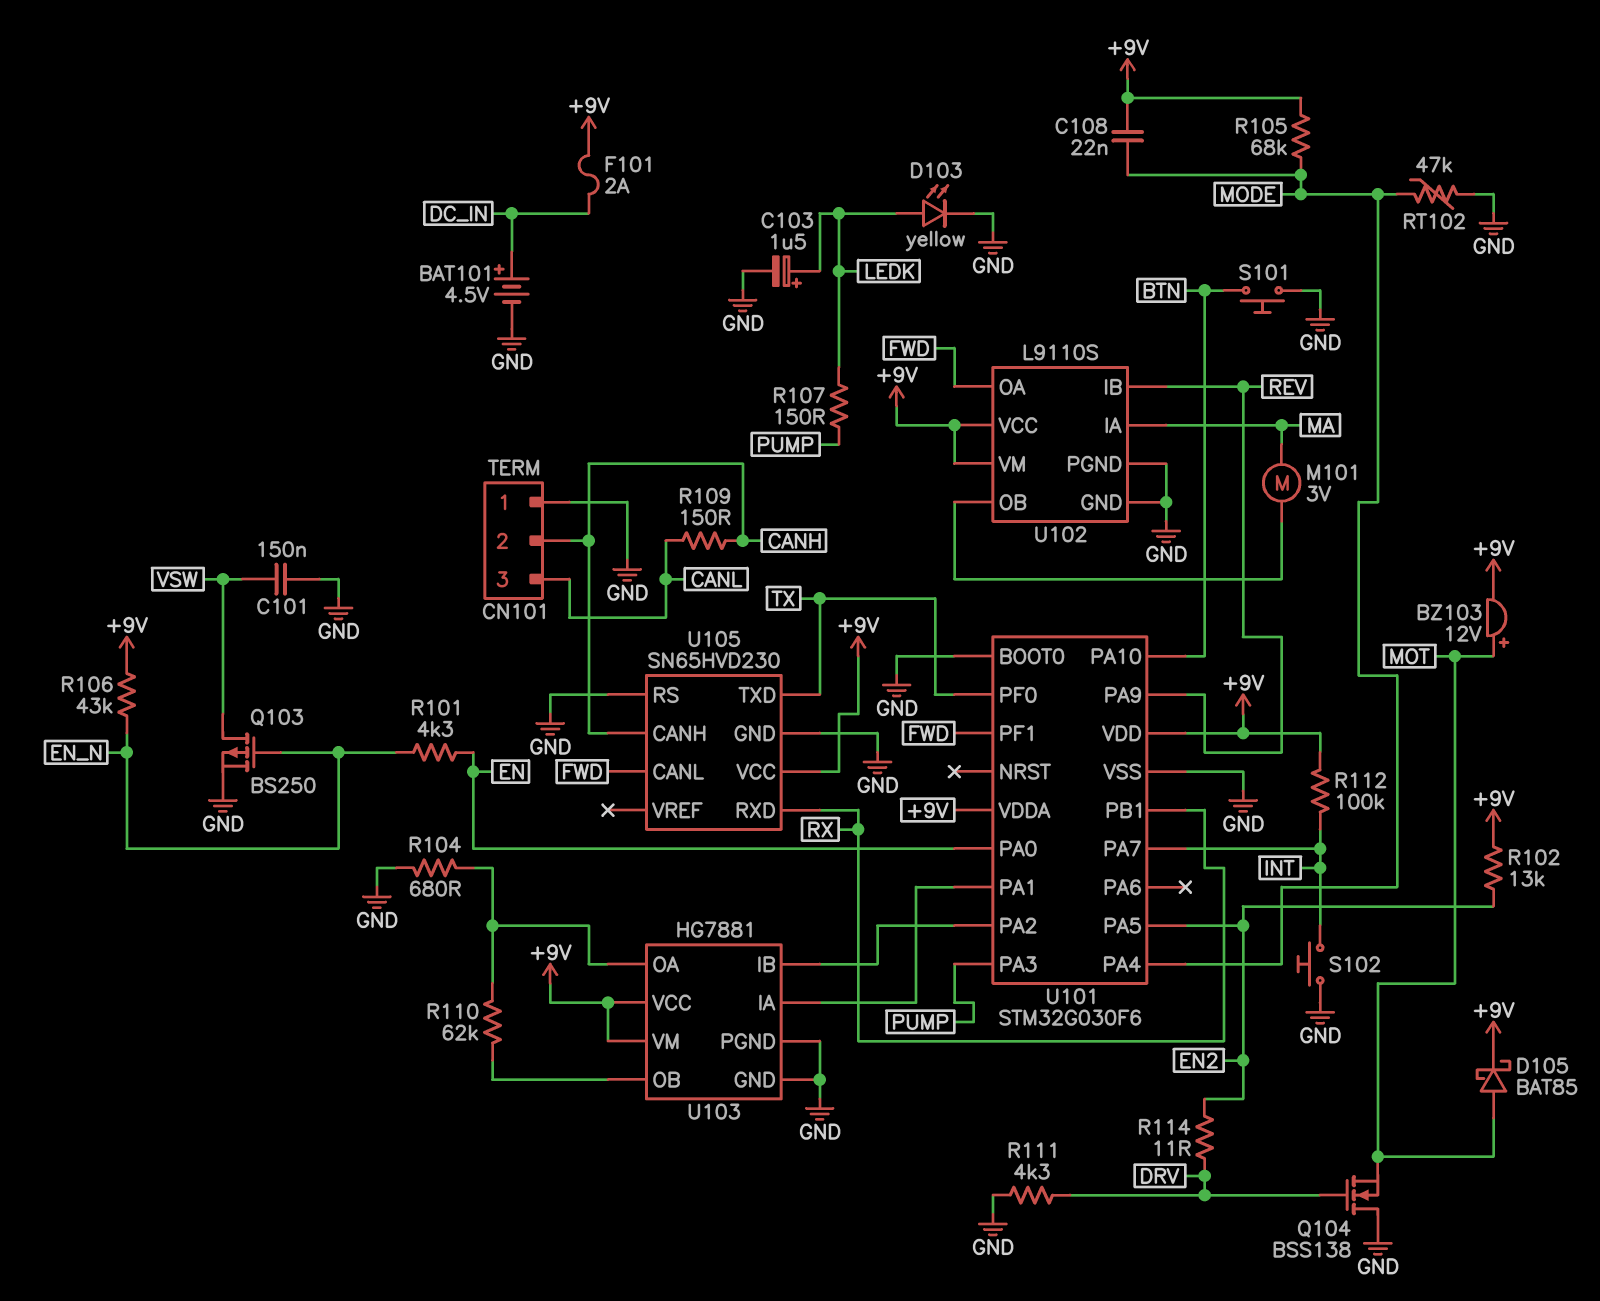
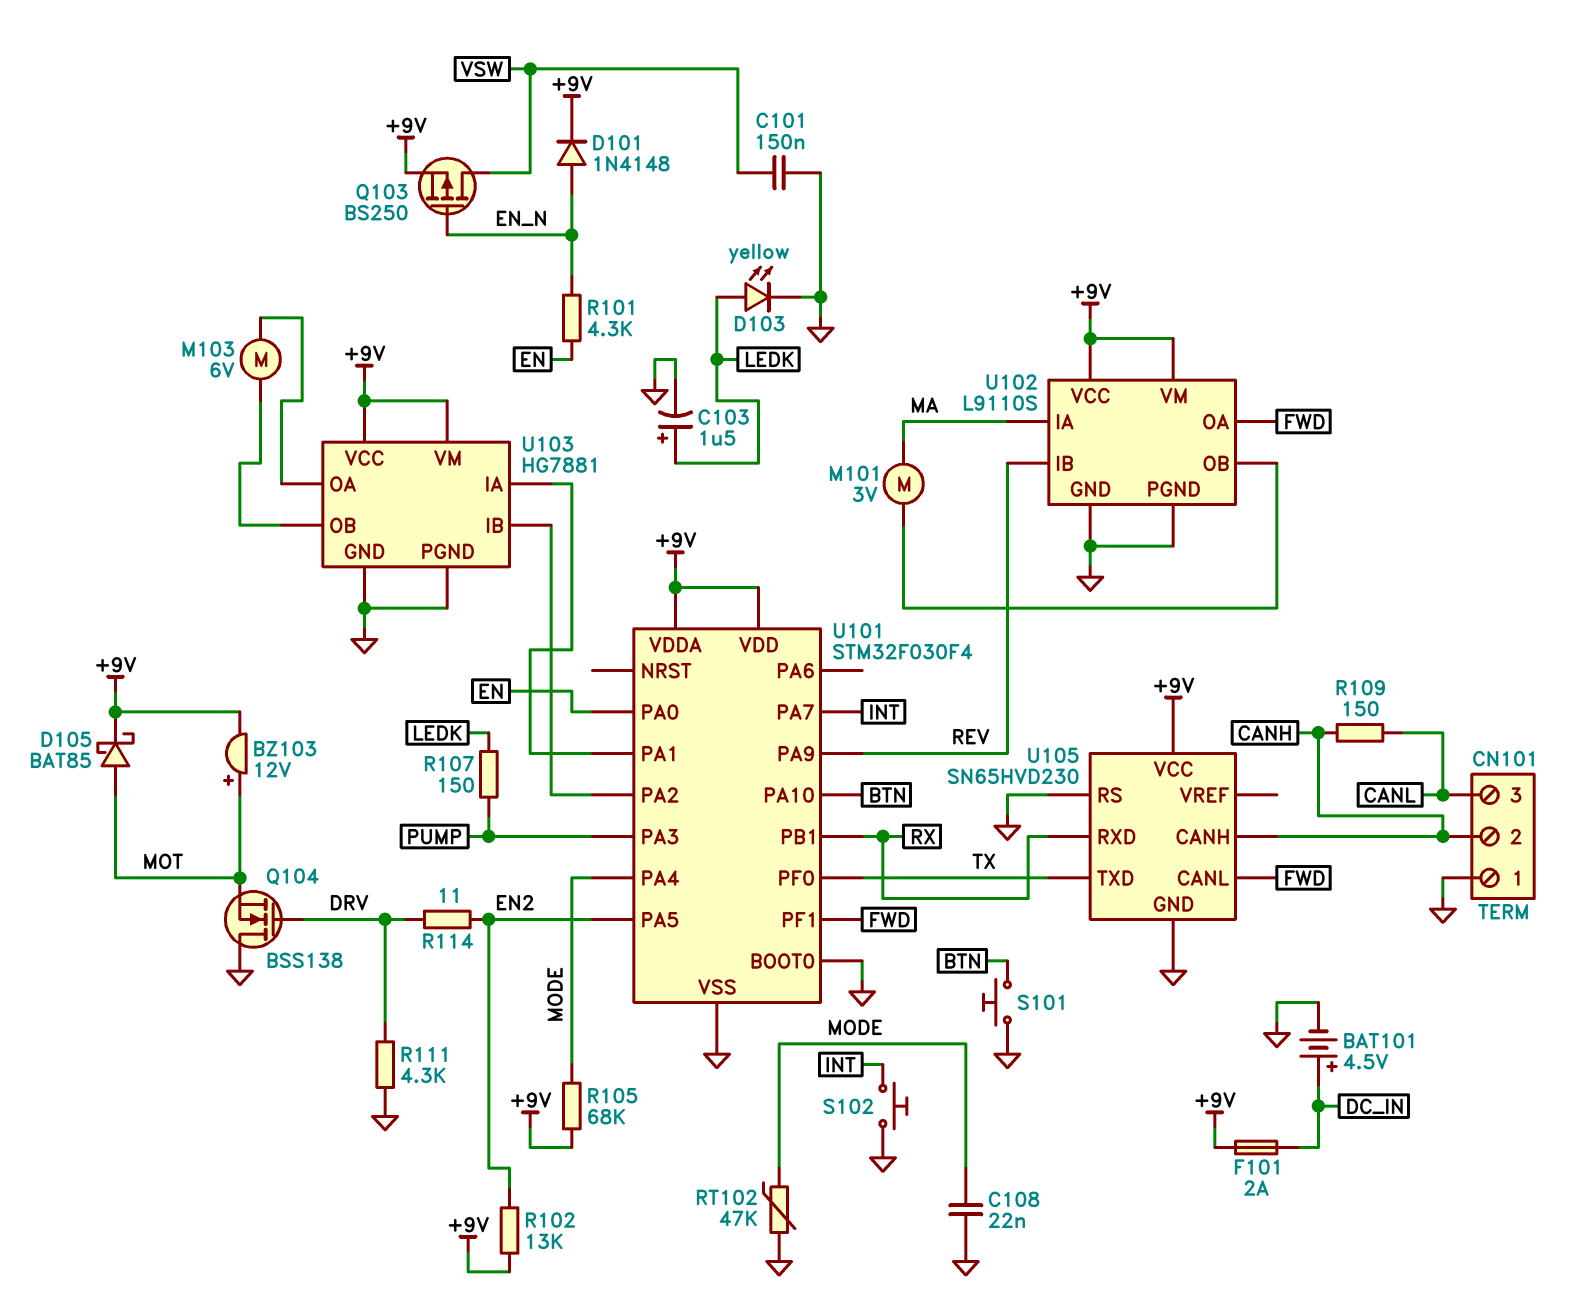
C108: 22nF (+9V, MODE) -> 22nF (GND, MODE)
D101: none -> diode 1N4148 (A EN_N, K +9V)
M103: none -> motor 6V (U103/OA, U103/OB)
Q103: PMOS BS250 (G EN_N, D VSW, S GND) -> PMOS BS250 (G EN_N, D VSW, S +9V)
R104: 680 (GND, U103/OA) -> none
R106: 43k (+9V, EN_N) -> none
R110: 62k (U103/OA, U103/OB) -> none
R112: 100k (+9V, INT) -> none
U101: STM32G030F6 -> STM32F030F4

